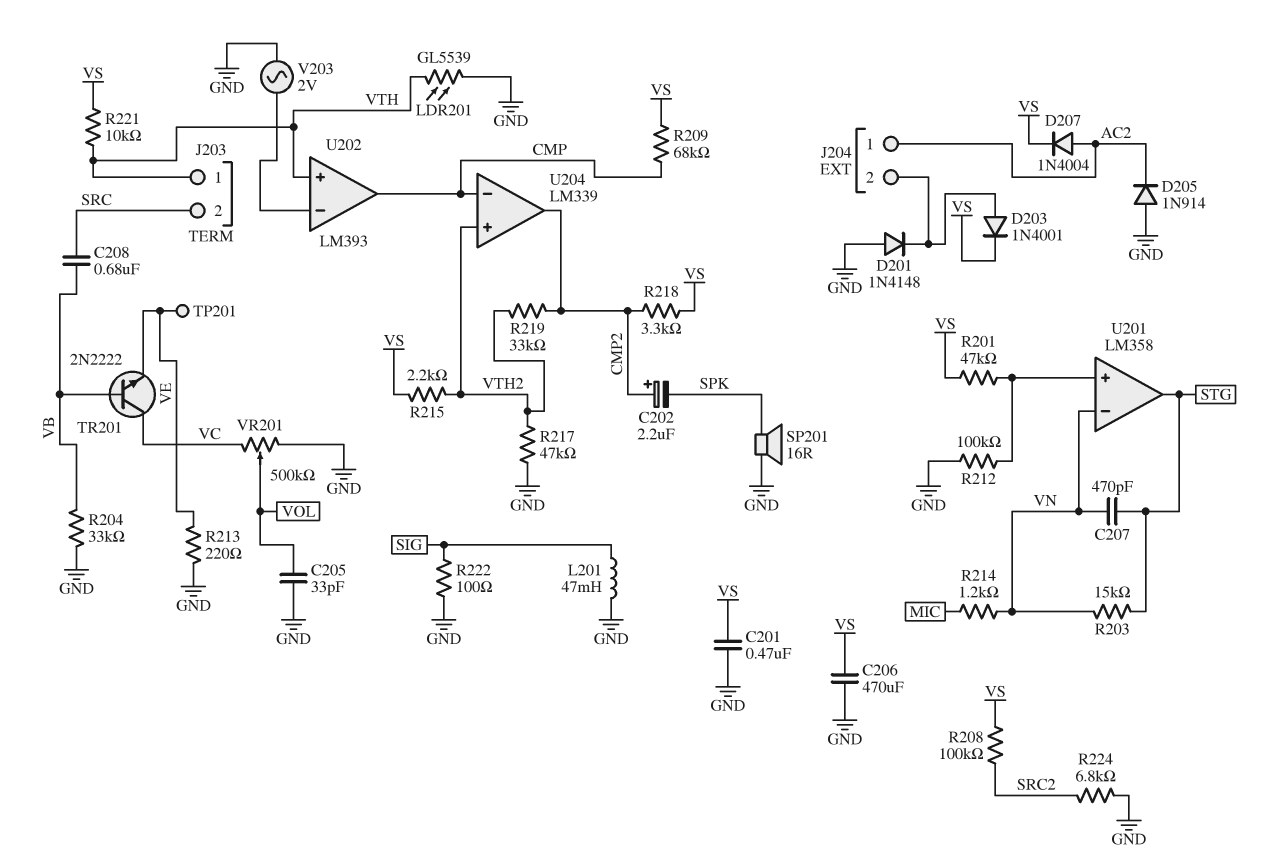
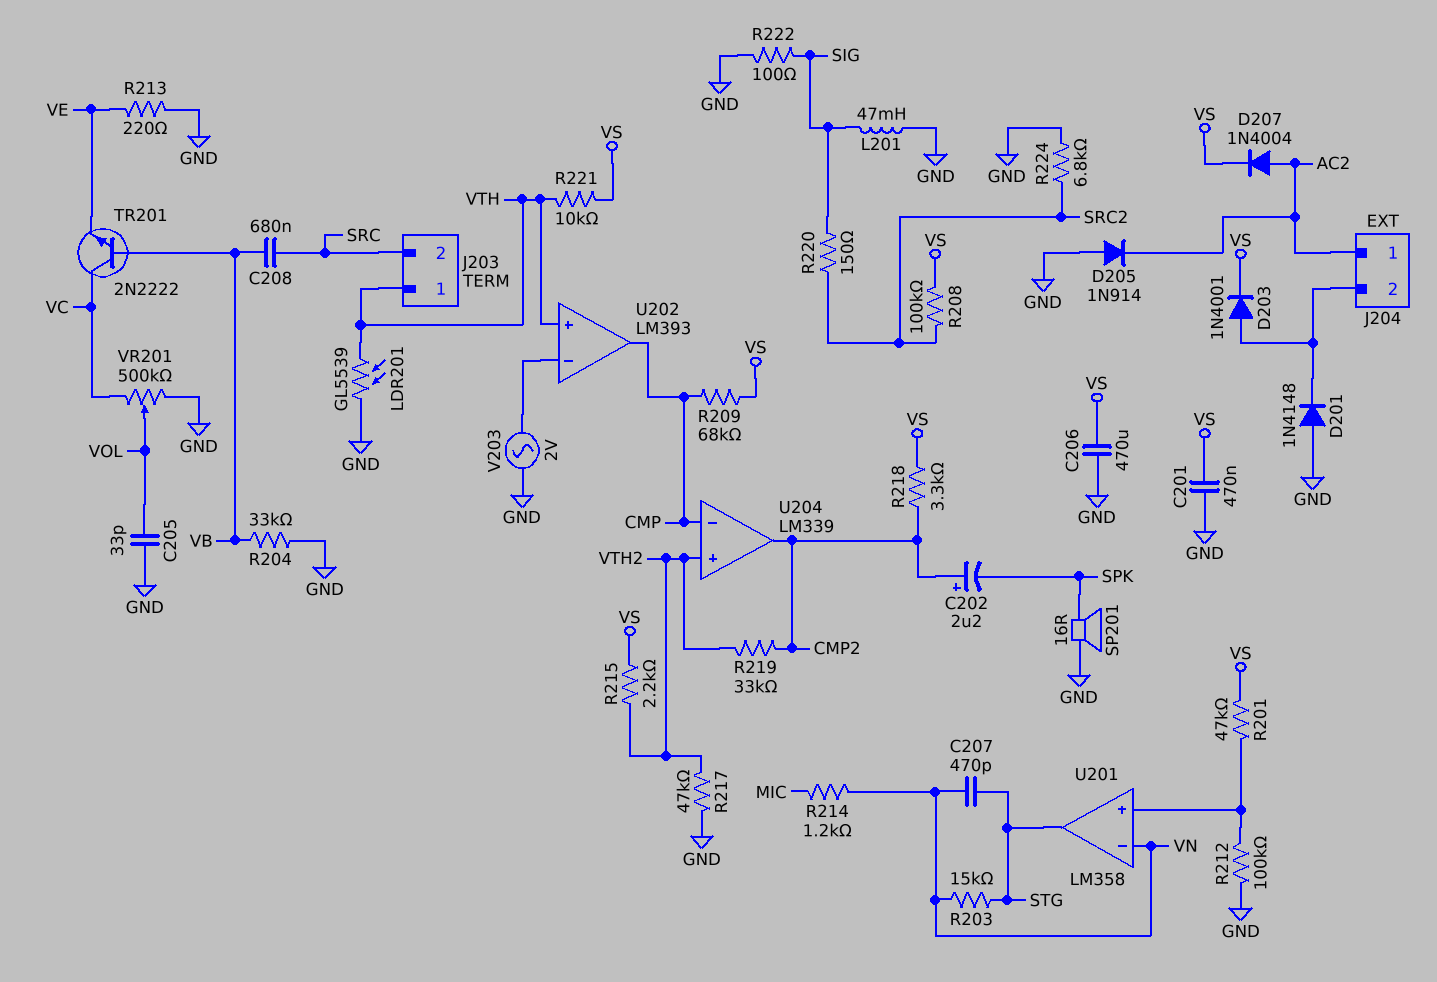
R220: none -> 150 (SIG, SRC2)
TP201: test point (VE) -> none

